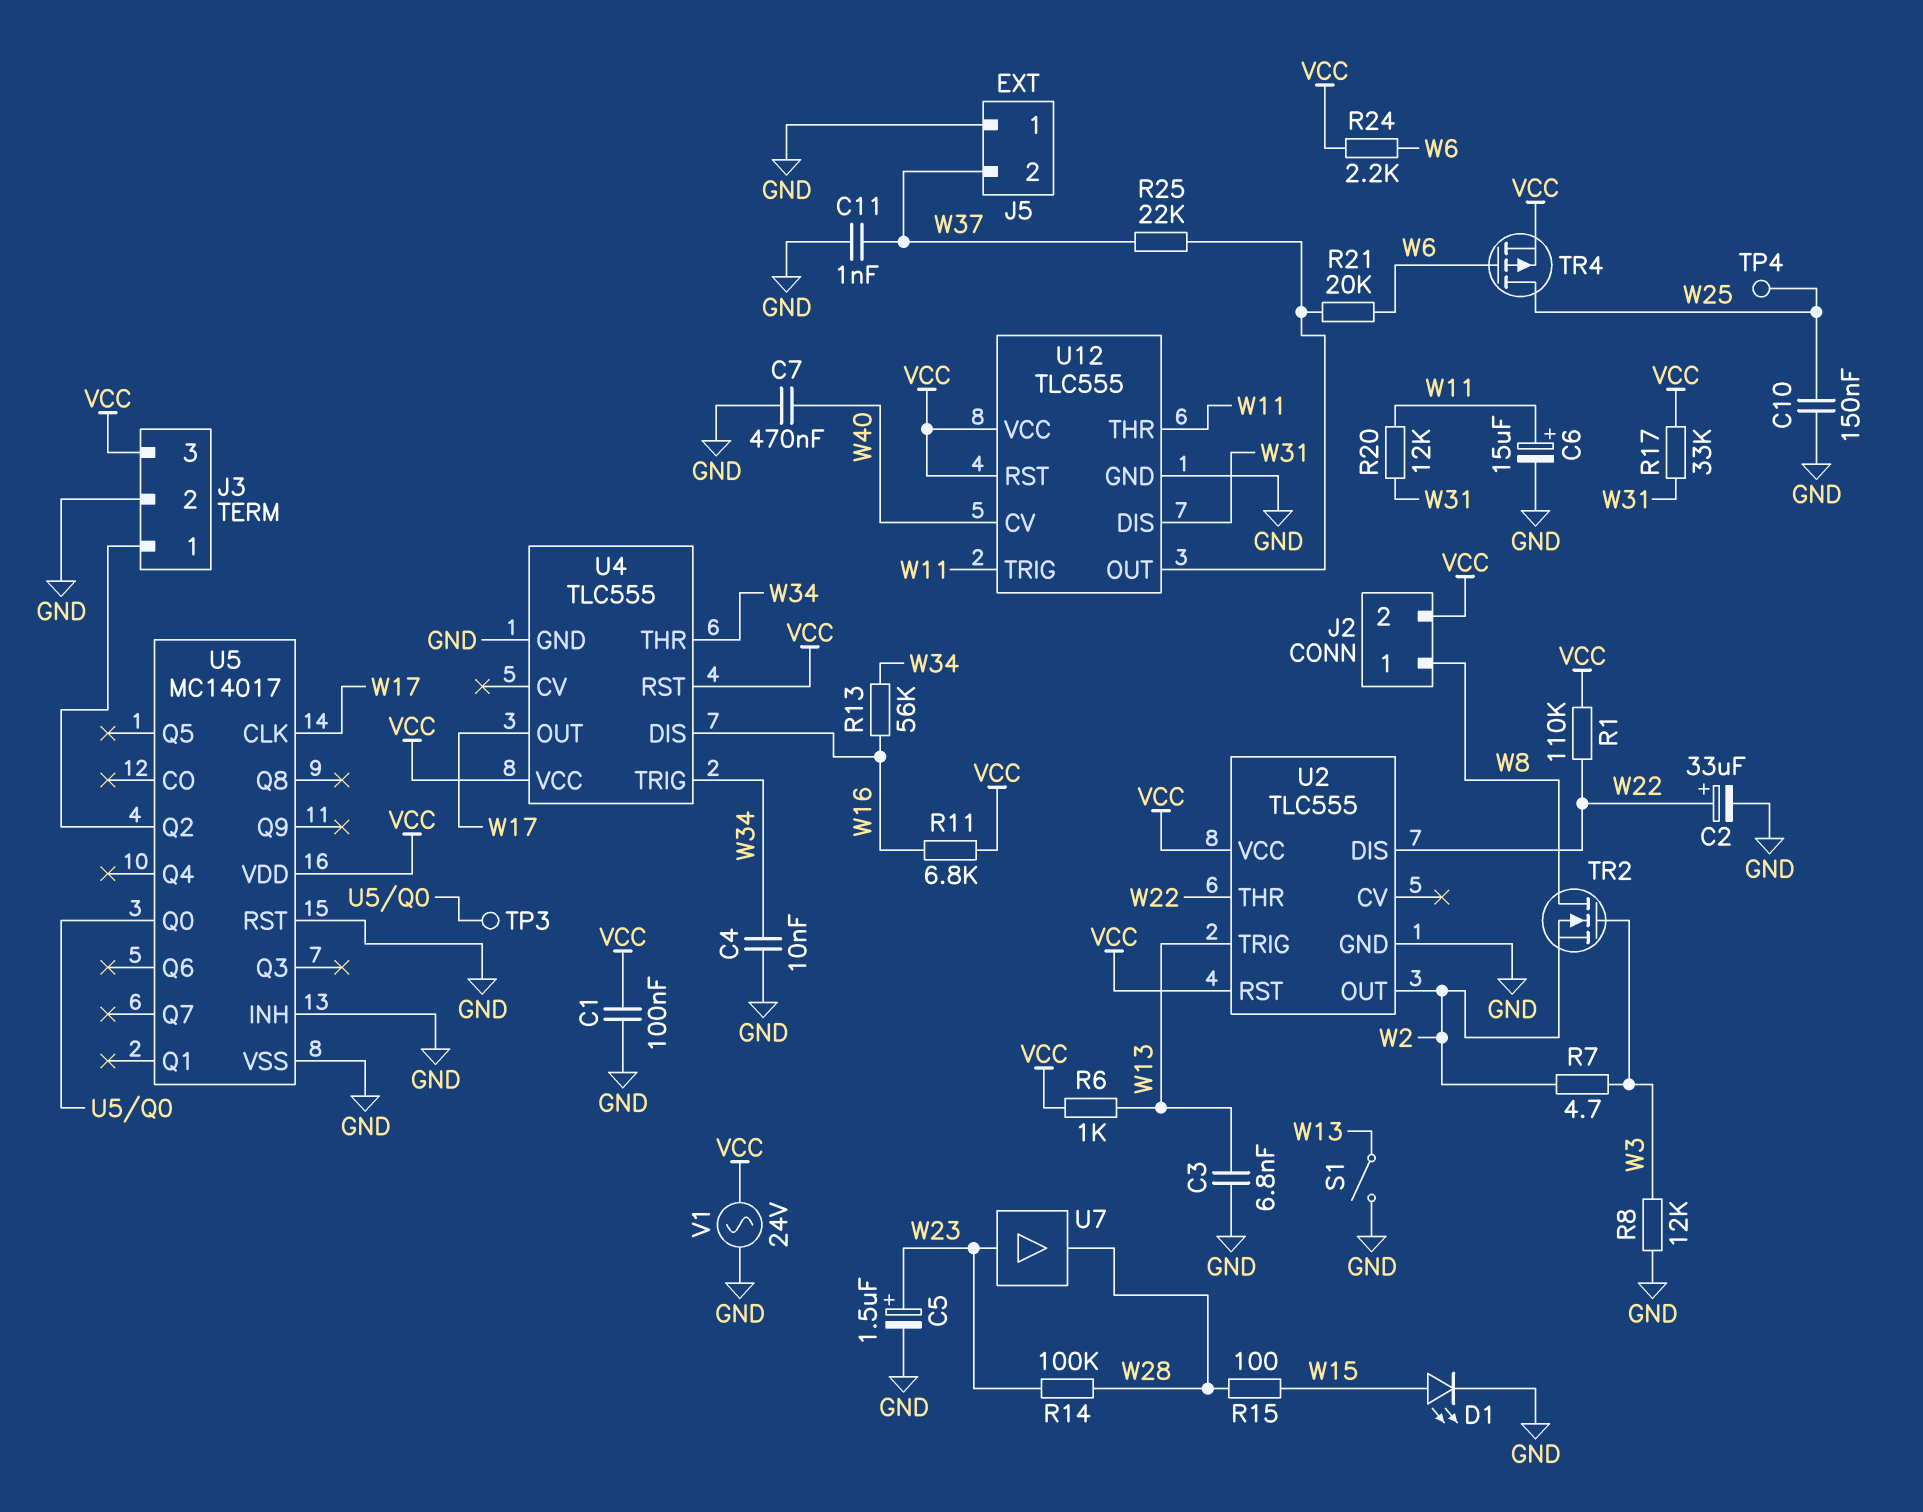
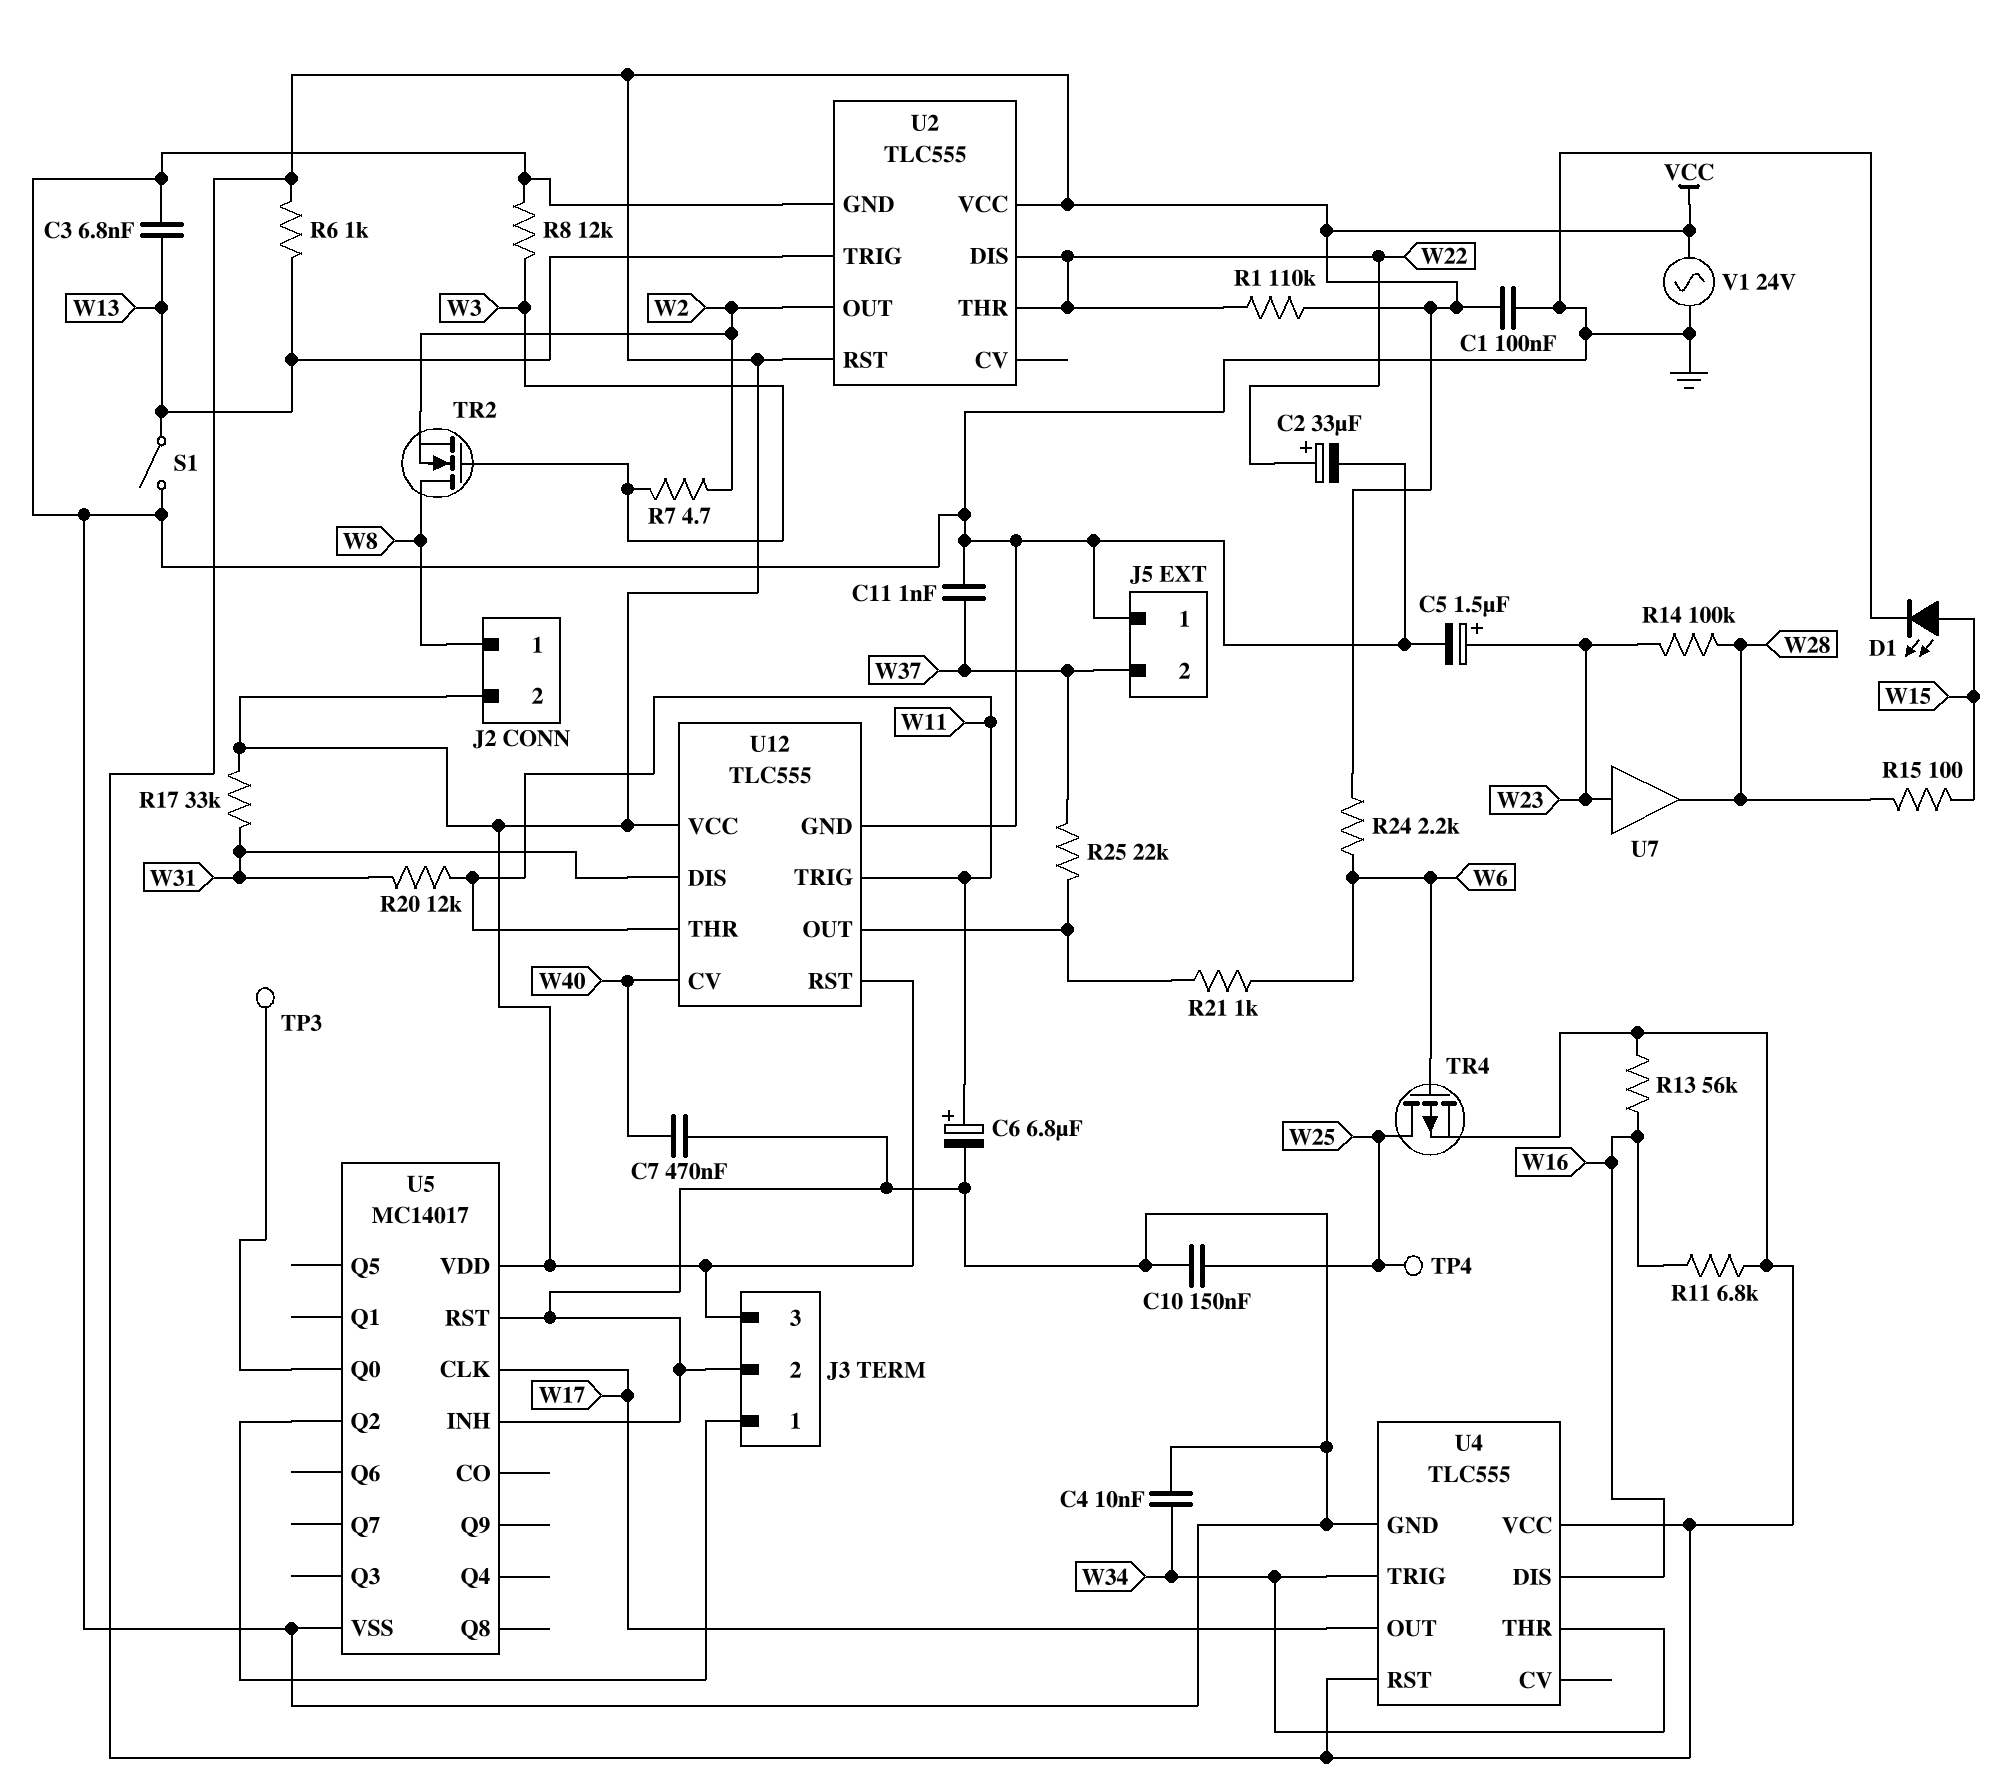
C6: 15uF (plus W11, minus GND) -> 6.8uF (plus W11, minus GND)
R13: 56k (W16, W34) -> 56k (VCC, W16)
R21: 20k (U12/OUT, W6) -> 1k (U12/OUT, W6)

